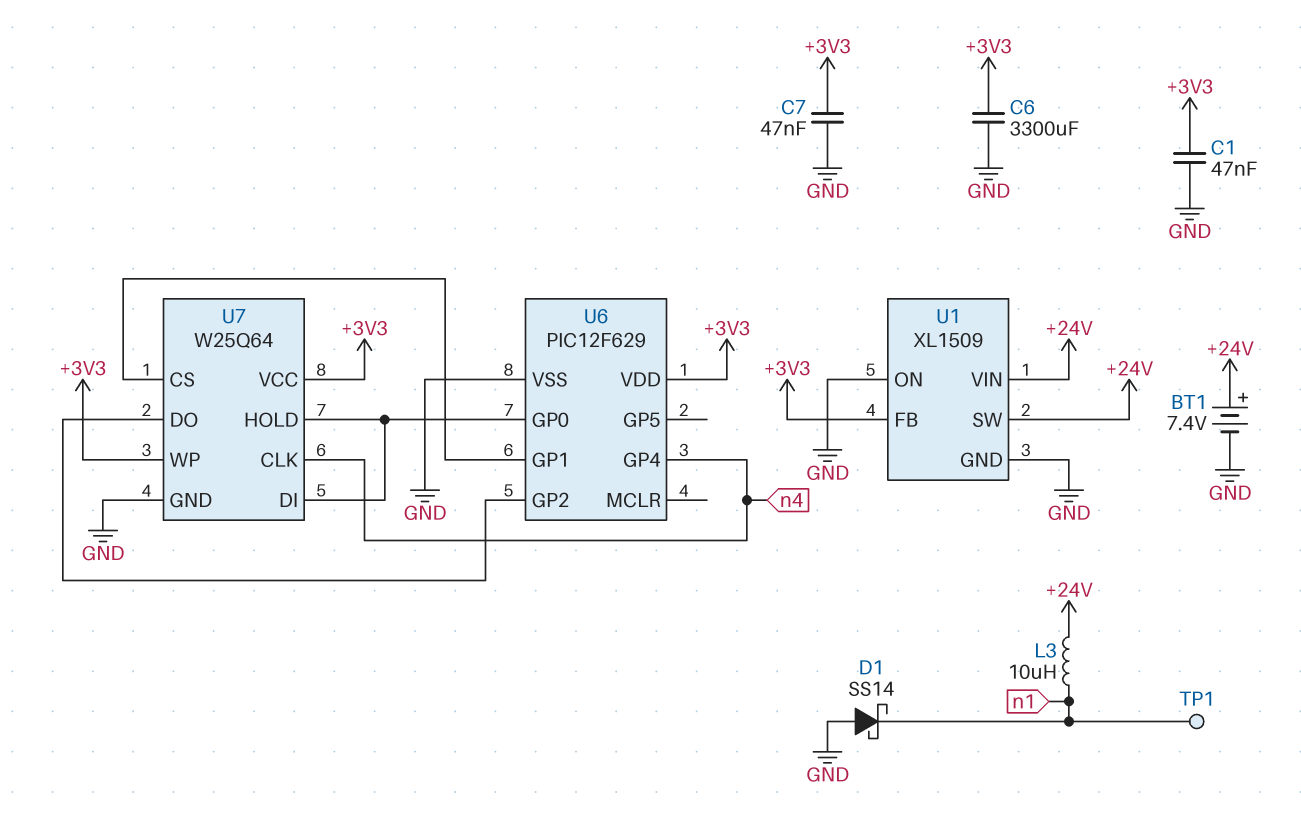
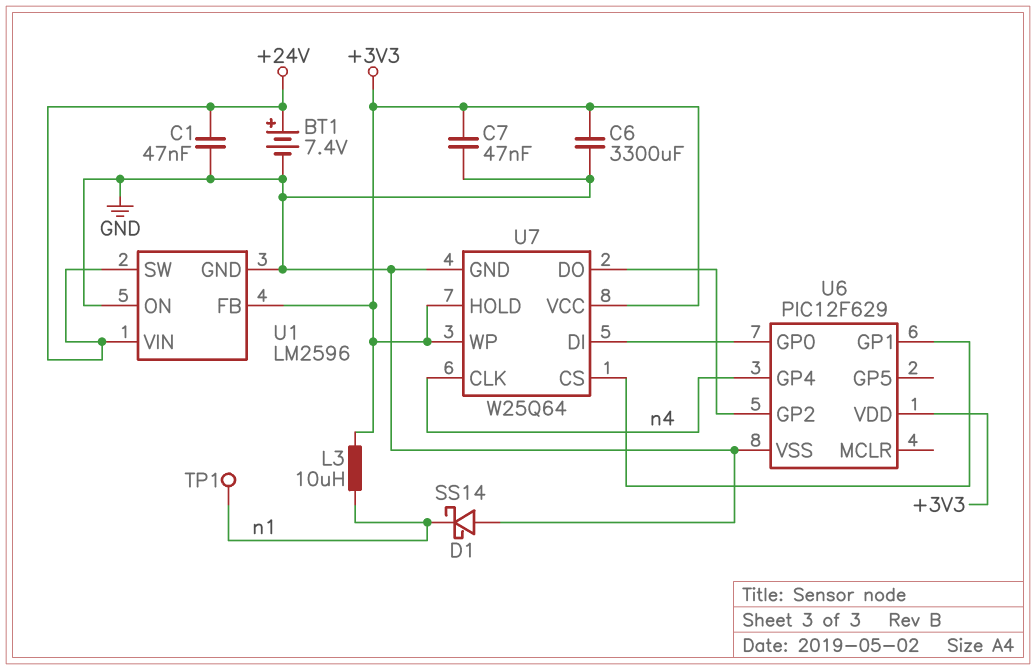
C1: 47nF (+3V3, GND) -> 47nF (+24V, GND)
L3: 10uH (+24V, n1) -> 10uH (+3V3, n1)
U1: XL1509 -> LM2596
U7 pin HOLD: U6/GP0 -> +3V3

